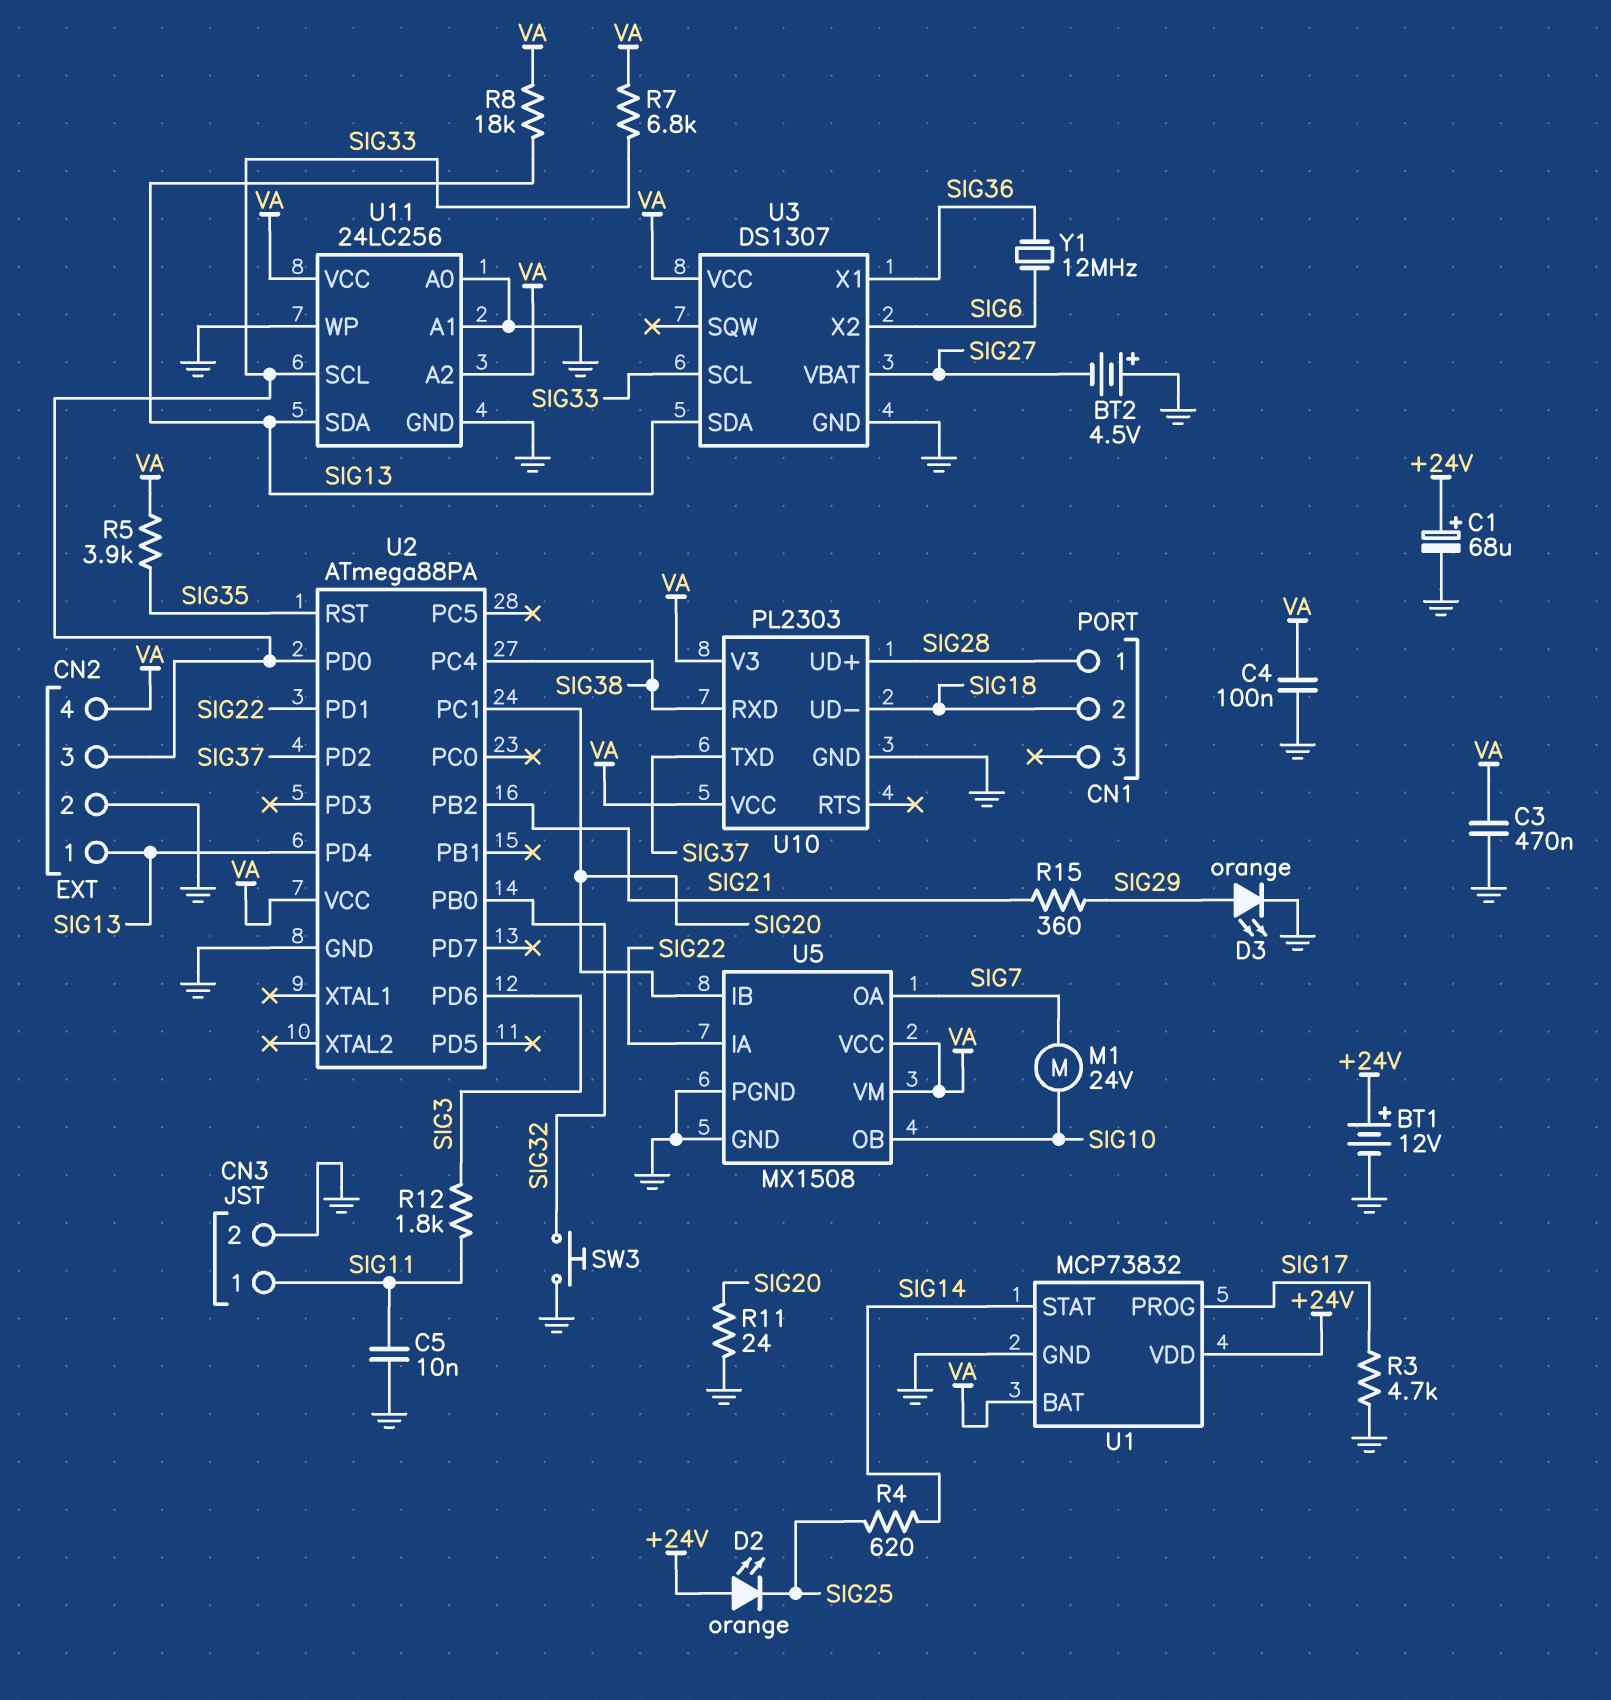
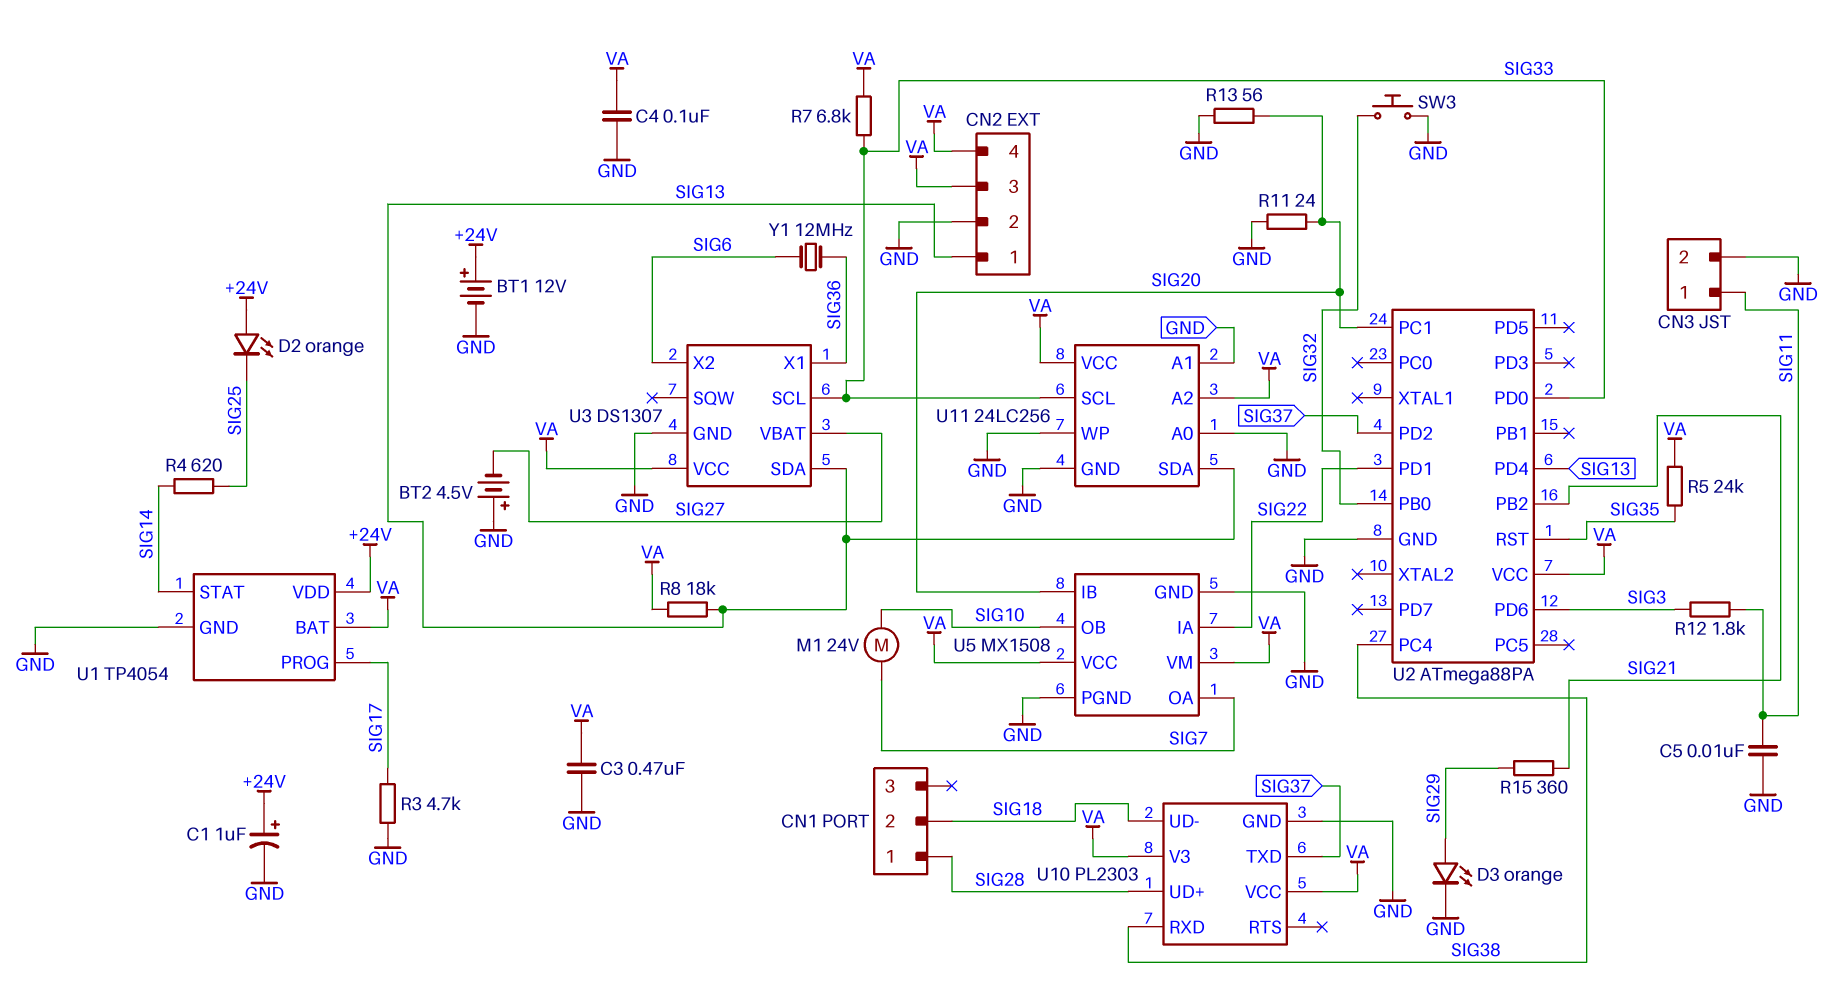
C1: 68uF (plus +24V, minus GND) -> 1uF (plus +24V, minus GND)
CN2 pin 3: SIG33 -> VA
R5: 3.9k (SIG35, VA) -> 24k (SIG35, VA)
R13: none -> 56 (GND, SIG20)
U1: MCP73832 -> TP4054

